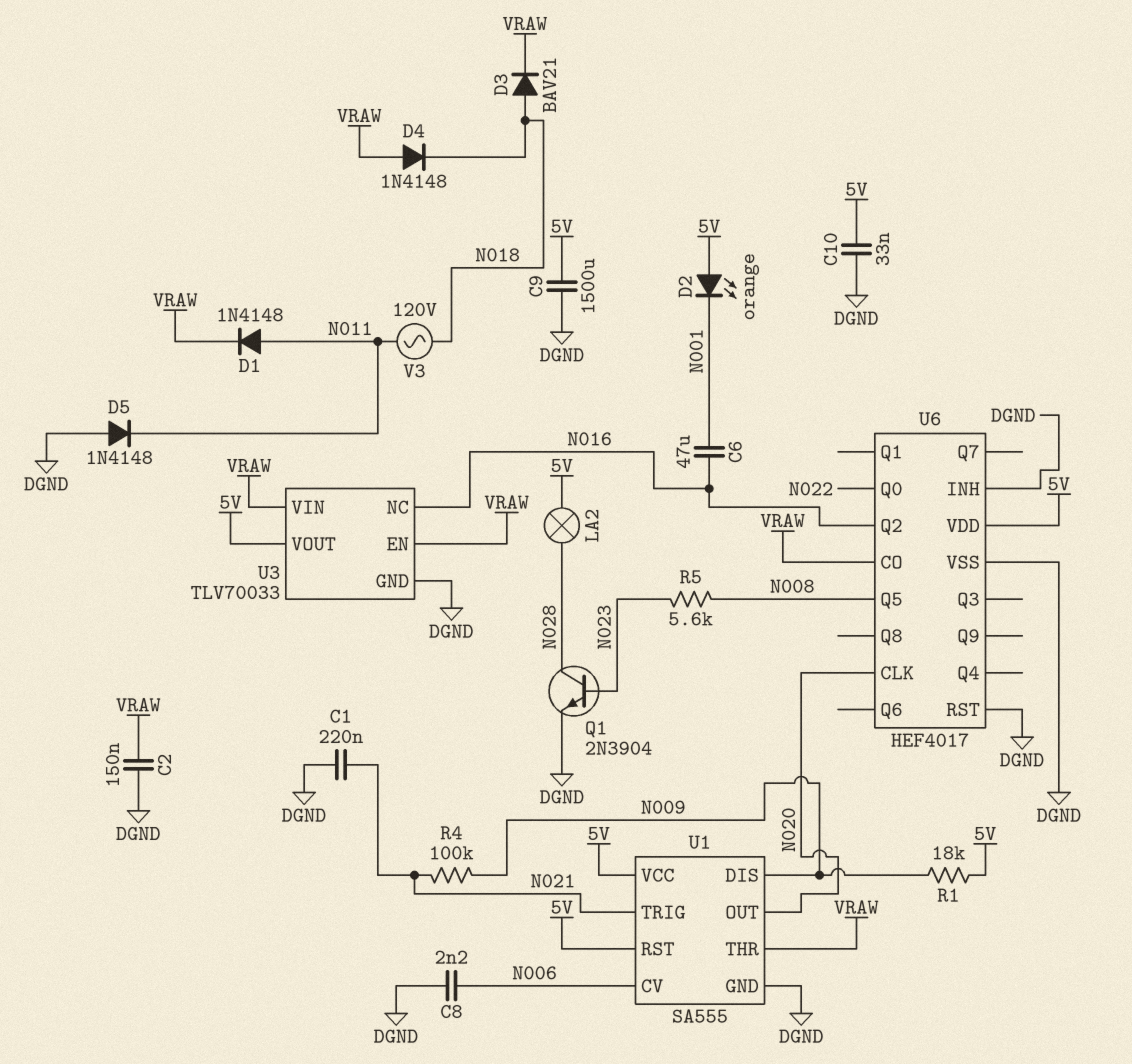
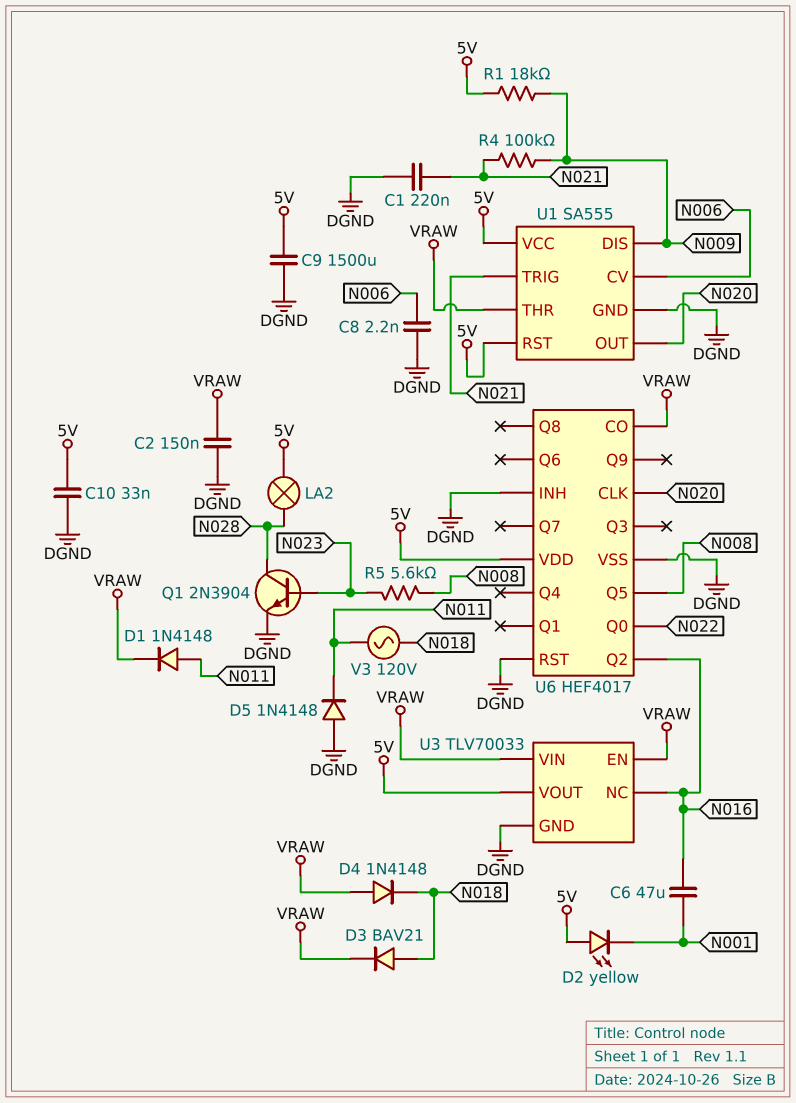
D2: LED orange (A 5V, K N001) -> LED yellow (A 5V, K N001)

